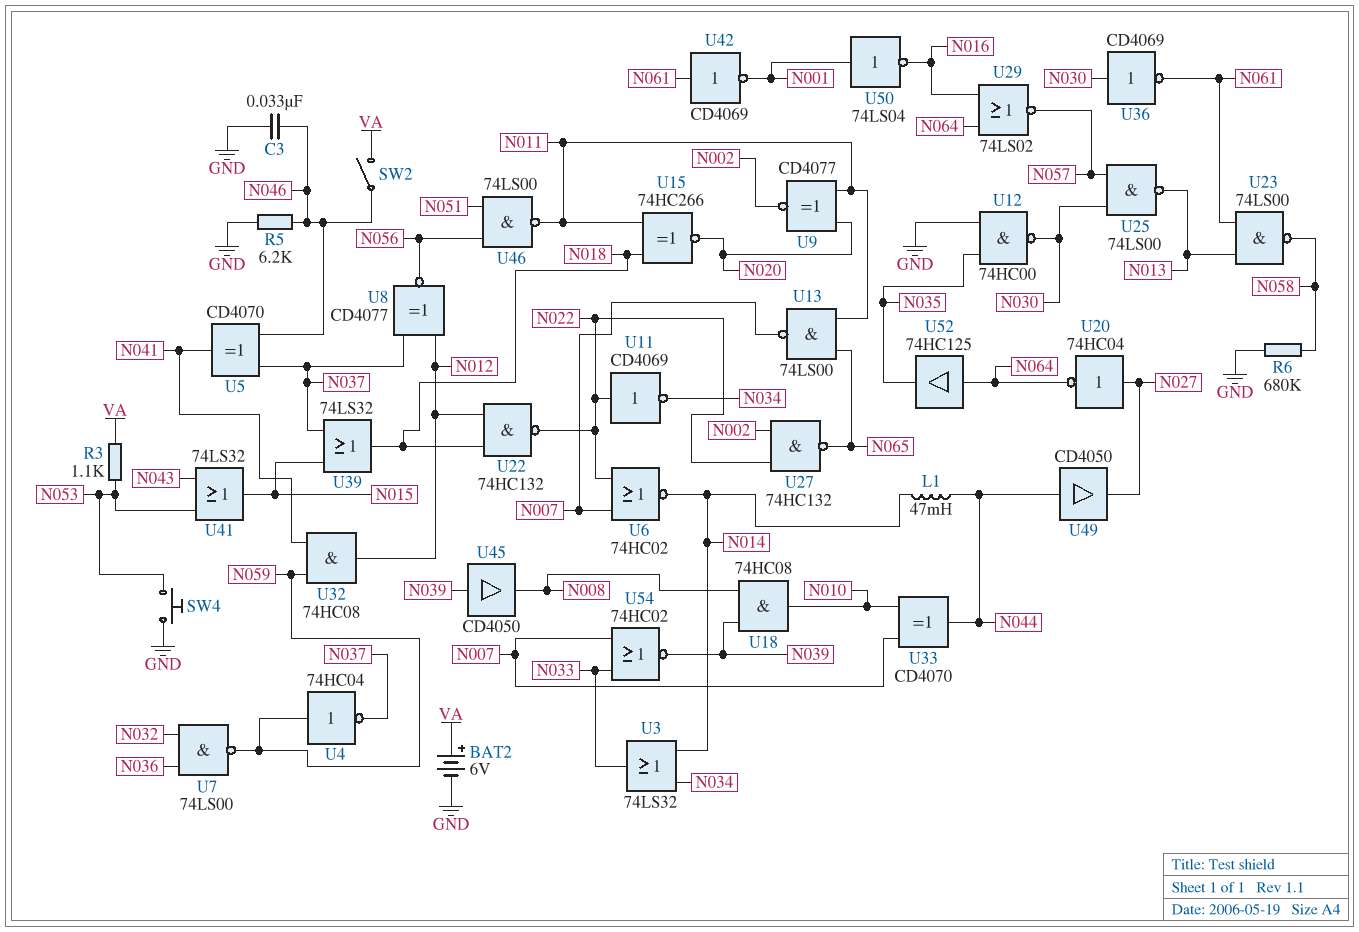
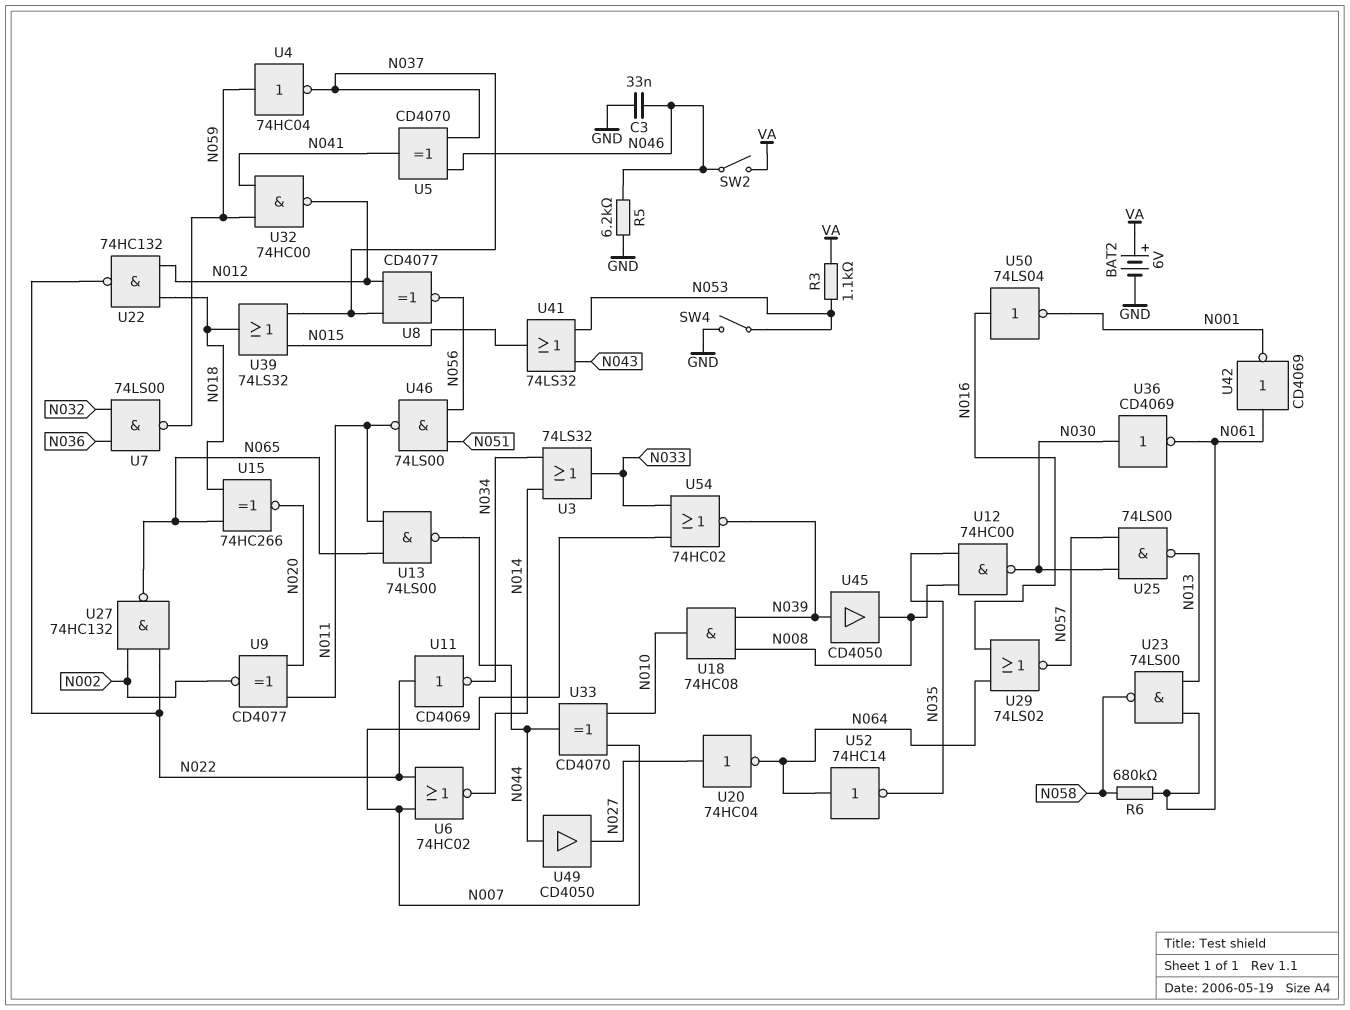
L1: 47mH (N014, N044) -> none
R6: 680k (GND, N058) -> 680k (N058, N061)
SW4: button (GND, N053) -> switch (GND, N053)
U12: NAND 74HC00 (in GND, in N035, out N030) -> NAND 74HC00 (in N008, in N035, out N030)
U13: NAND 74LS00 (in N011, in N065, out N007) -> NAND 74LS00 (in N011, in N065, out N044)
U15: XNOR 74HC266 (in N011, in N018, out N020) -> XNOR 74HC266 (in N018, in N065, out N020)
U32: AND 74HC08 (in N041, in N059, out N012) -> NAND 74HC00 (in N041, in N059, out N012)
U50: NOT 74LS04 (in N001, out N016) -> NOT 74LS04 (in N016, out N001)
U52: buffer 74HC125 (in N064, out N035) -> NOT 74HC14 (in N064, out N035)

